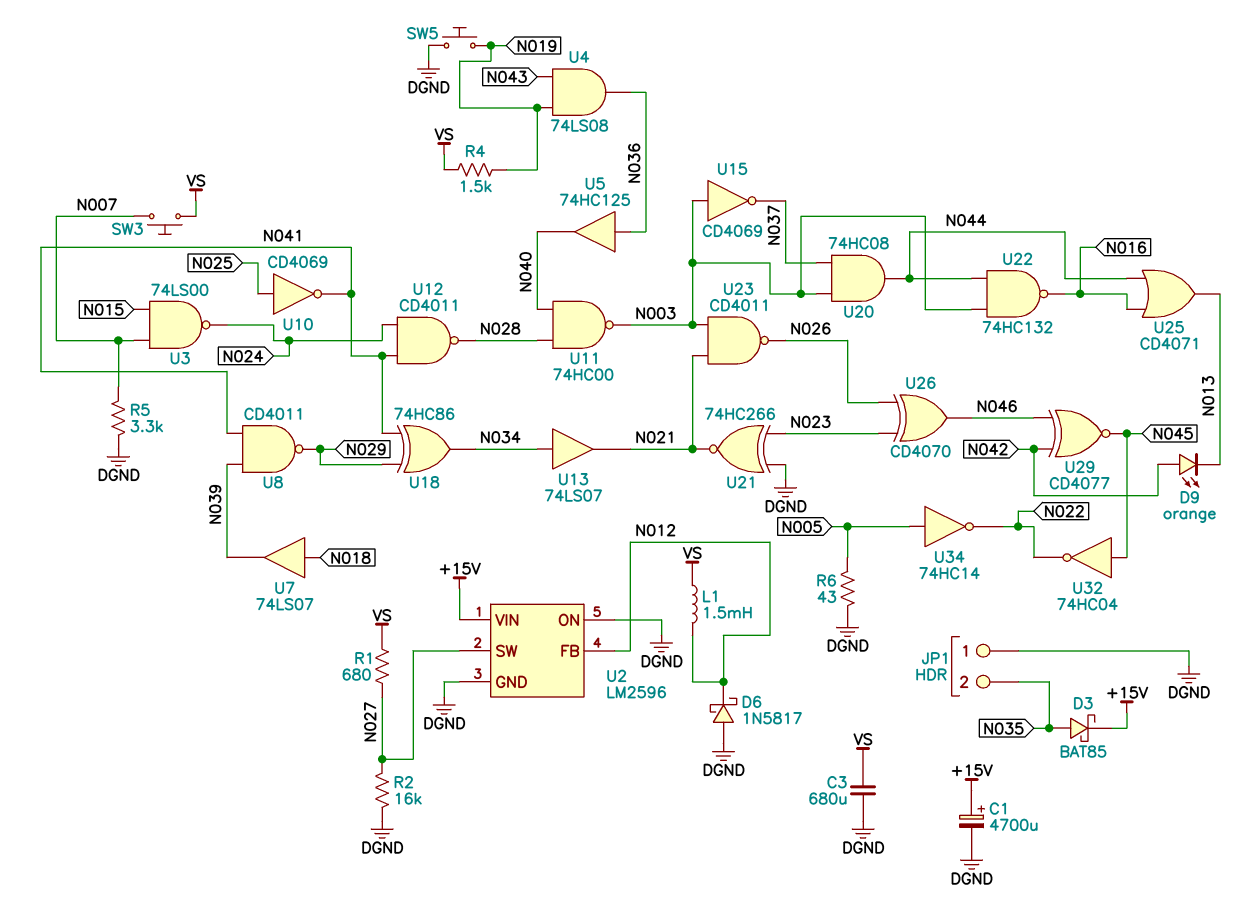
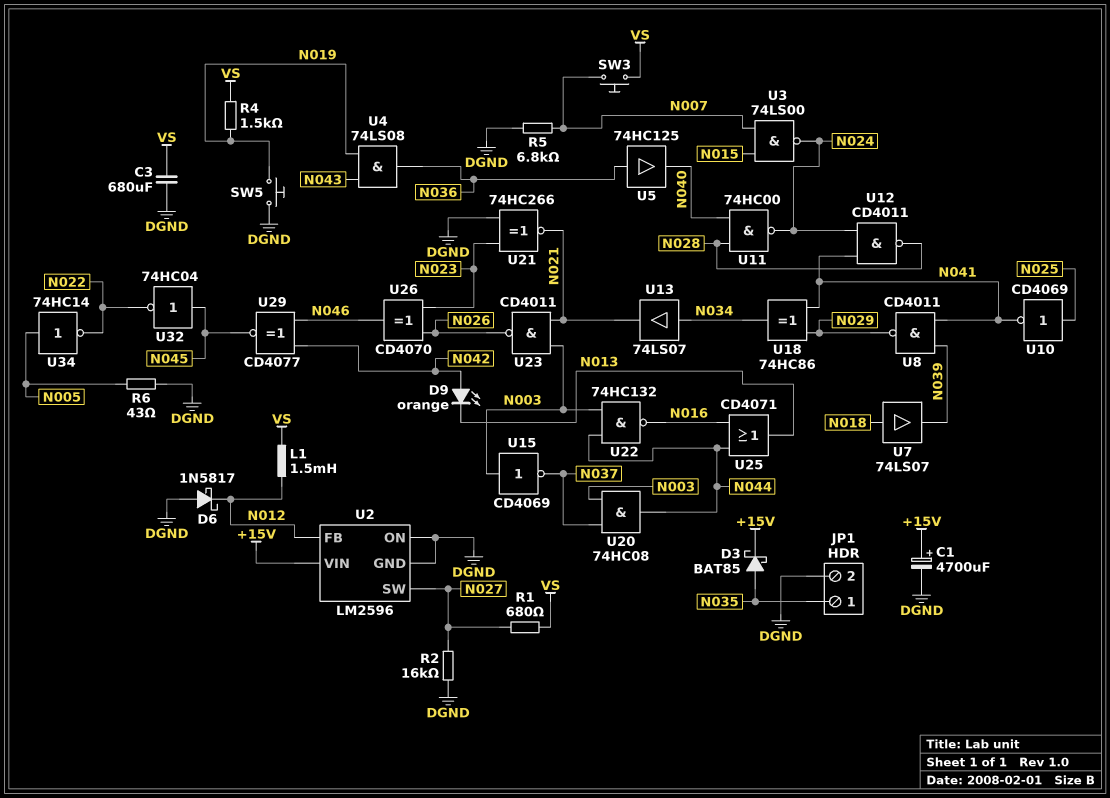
JP1 pin 1: DGND -> N035
JP1 pin 2: N035 -> DGND
R5: 3.3k (DGND, N007) -> 6.8k (DGND, N007)
U11: NAND 74HC00 (in N028, in N040, out N003) -> NAND 74HC00 (in N028, in N040, out N024)

